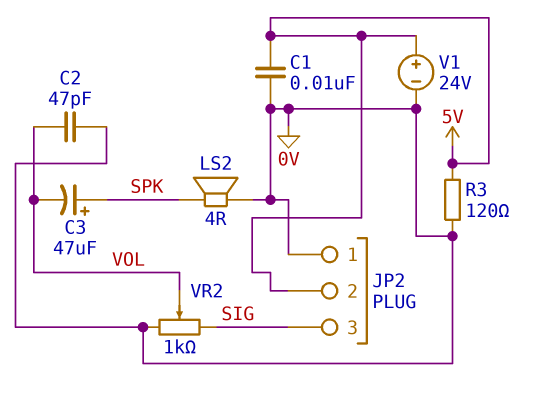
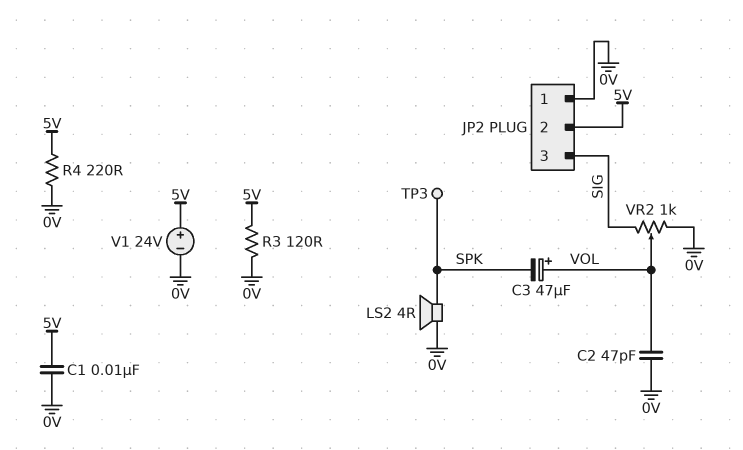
C3: 47uF (plus SPK, minus VOL) -> 47uF (plus VOL, minus SPK)
R4: none -> 220 (0V, 5V)
TP3: none -> test point (SPK)

